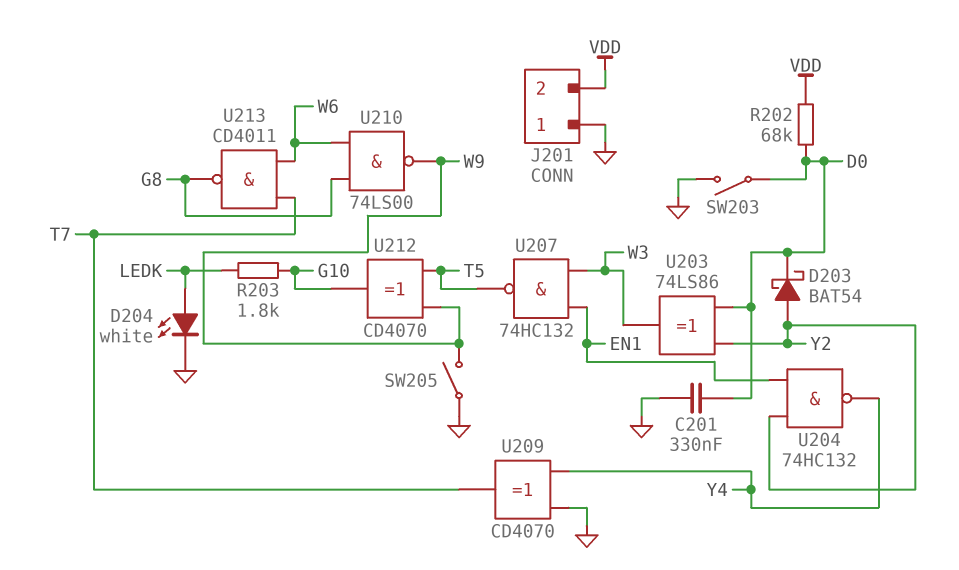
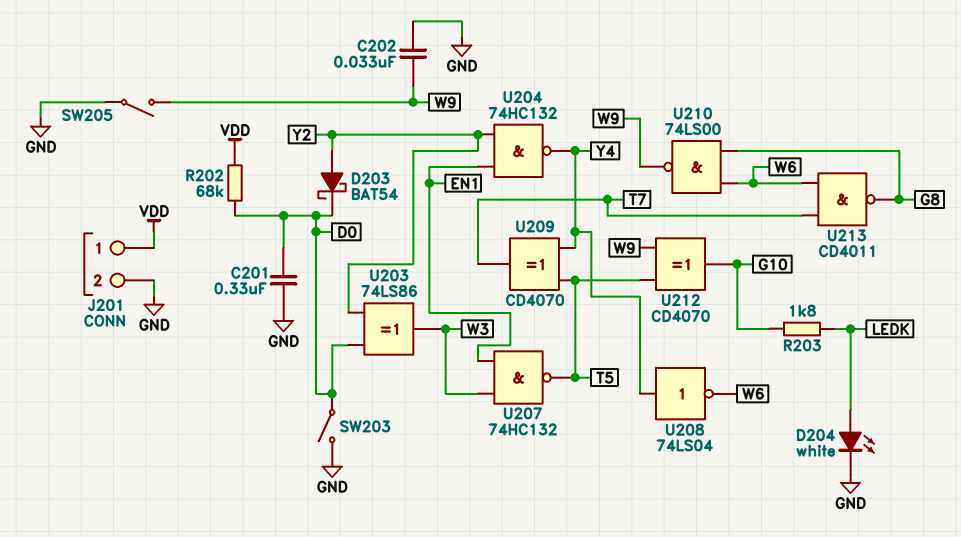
C202: none -> 33nF (GND, W9)
J201 pin 1: GND -> VDD
J201 pin 2: VDD -> GND
U208: none -> NOT 74LS04 (in Y4, out W6)
U209: XOR CD4070 (in GND, in Y4, out T7) -> XOR CD4070 (in T5, in Y4, out T7)

